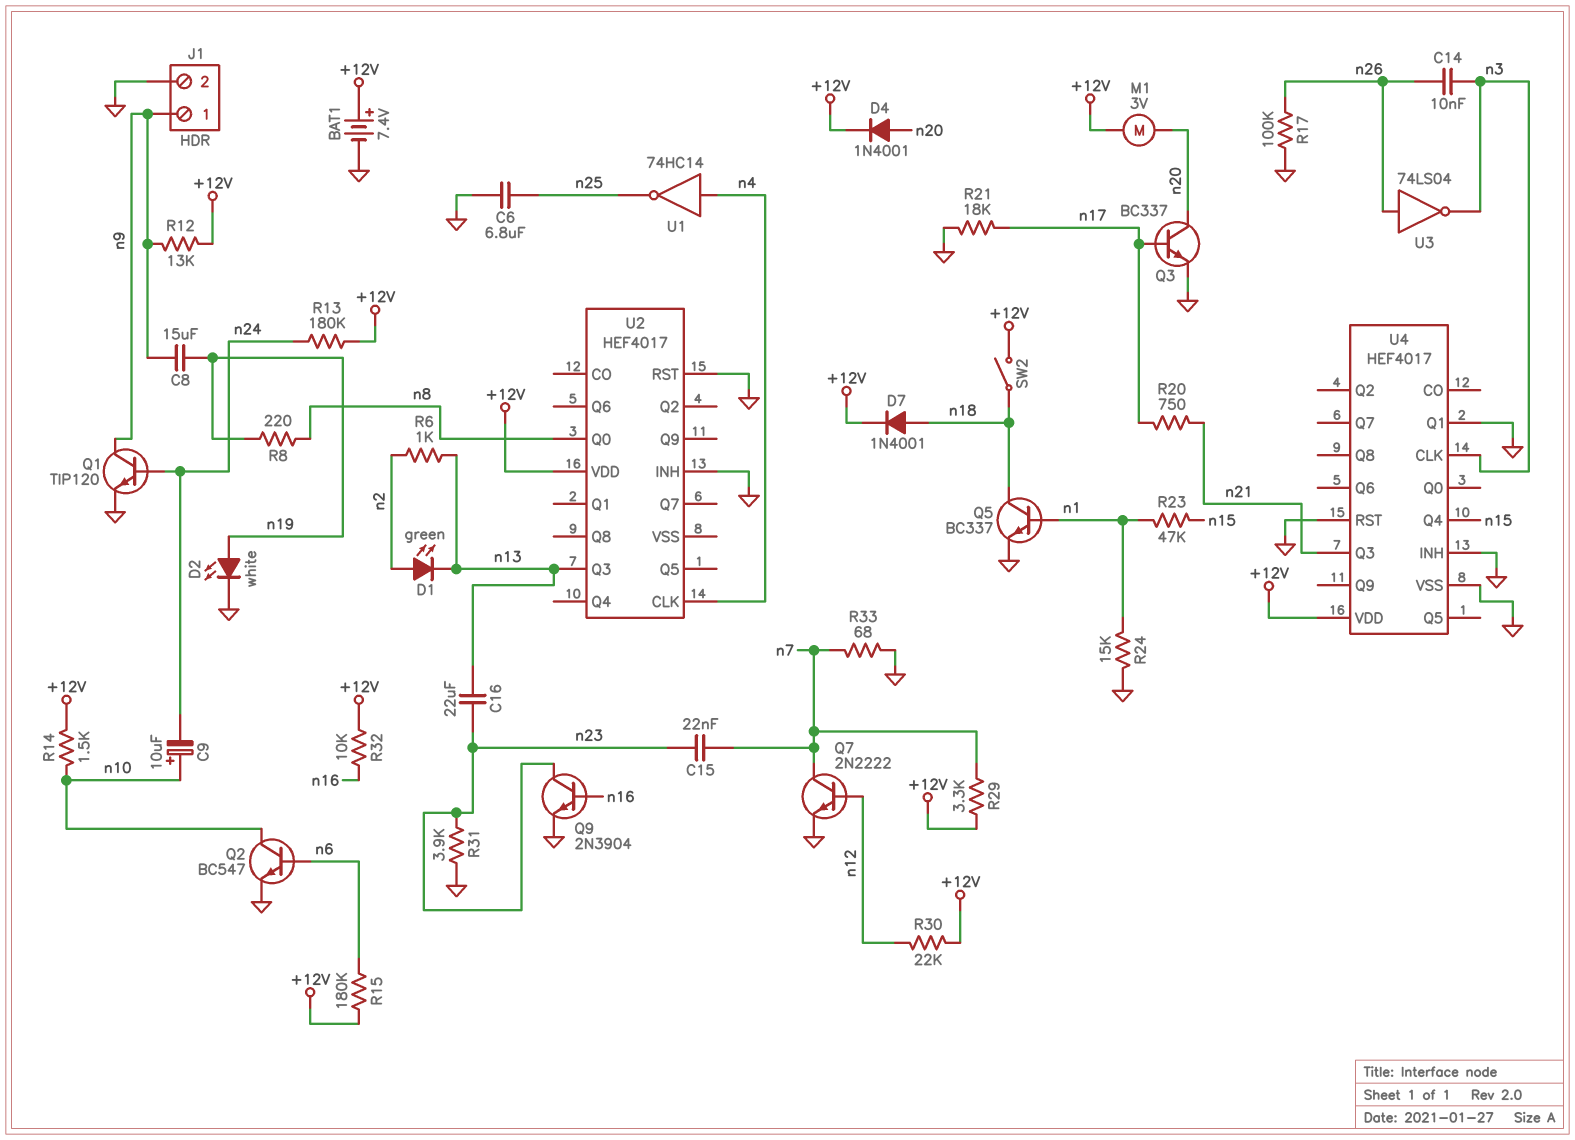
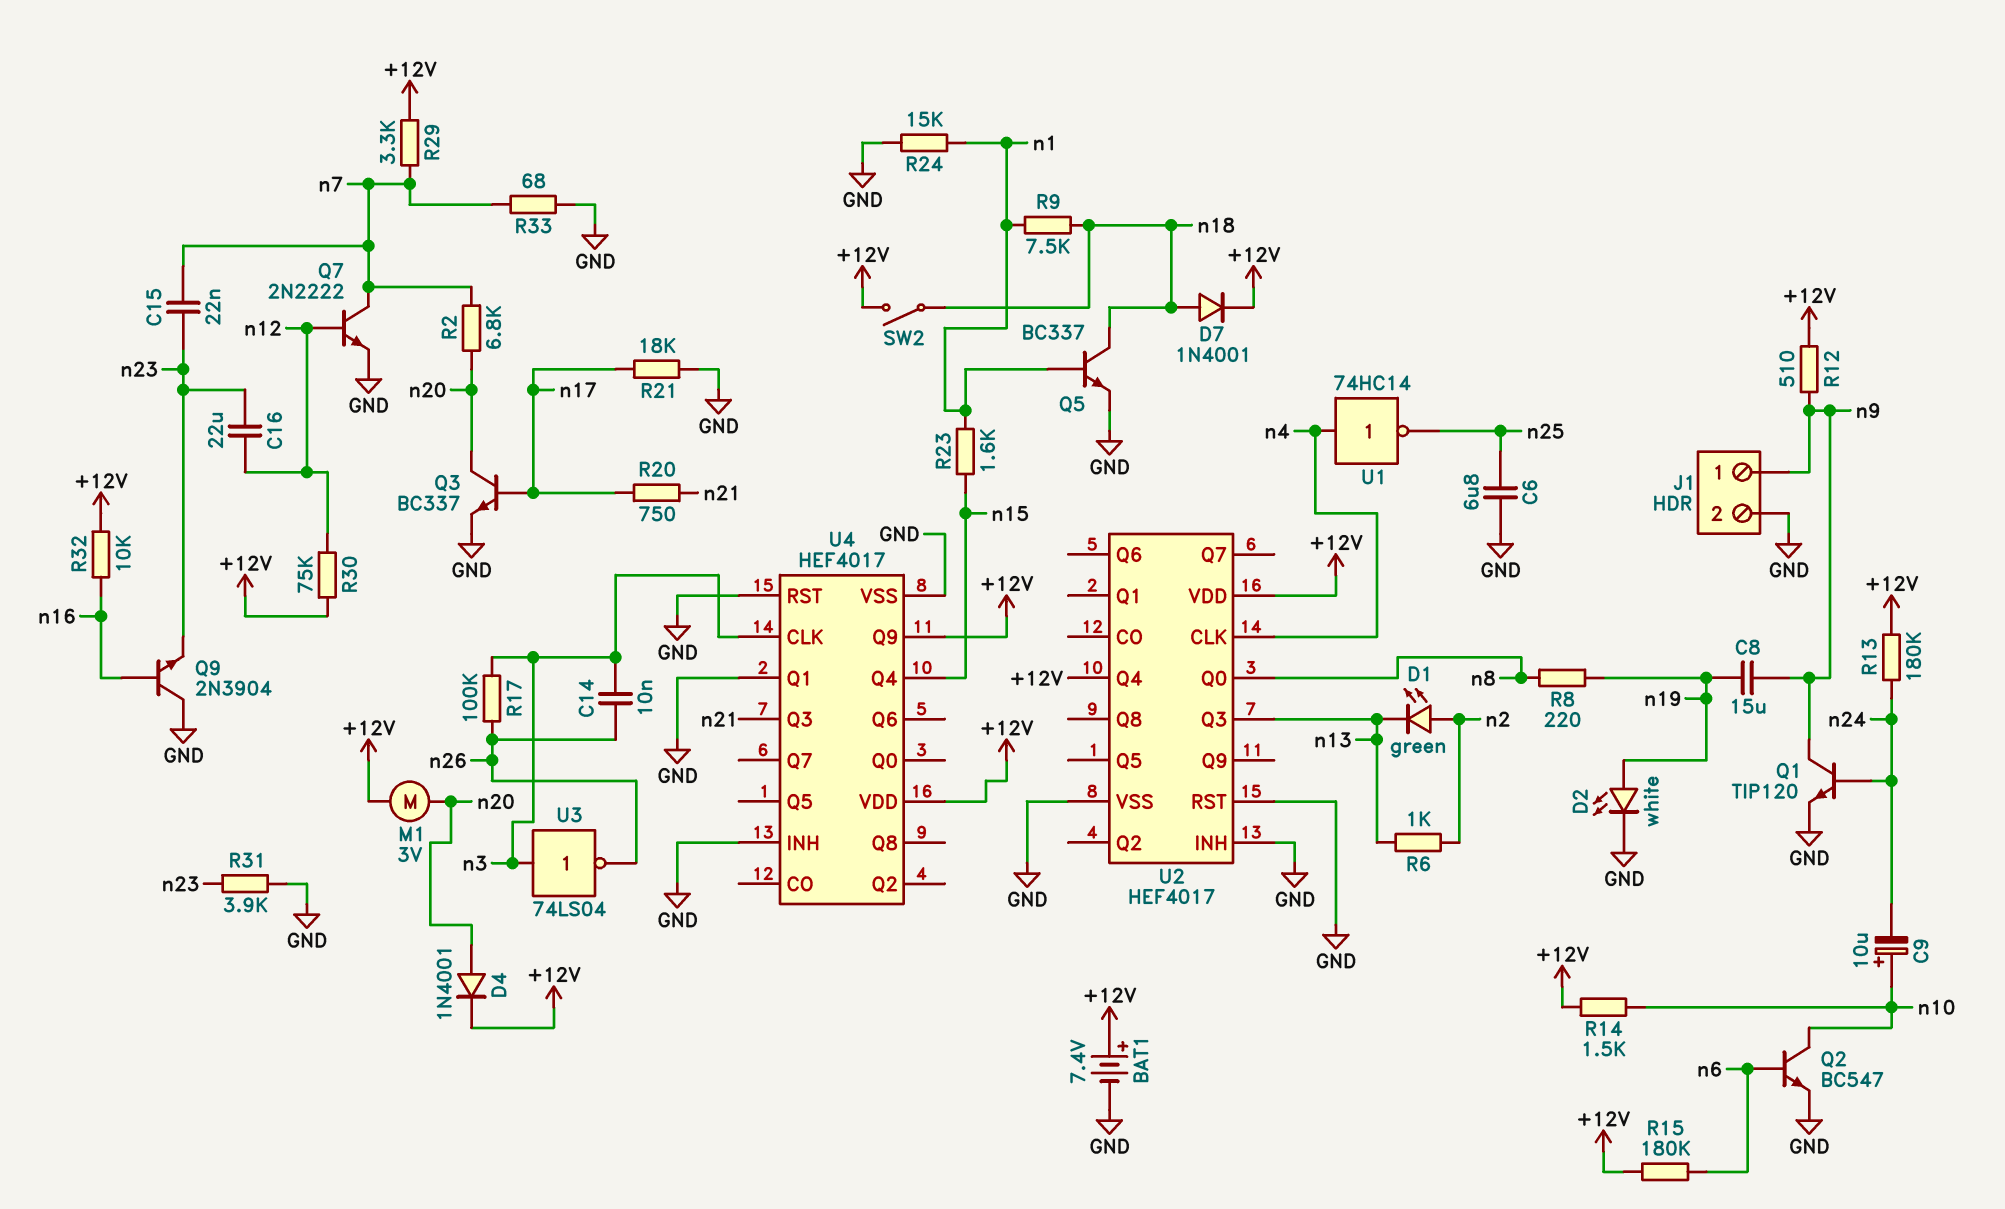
C16: 22uF (n13, n23) -> 22uF (n12, n23)
Q9: NPN 2N3904 (B n16, C n23, E GND) -> NPN 2N3904 (B n16, C GND, E n23)
R2: none -> 6.8k (n7, n20)
R9: none -> 7.5k (n1, n18)
R12: 13k (+12V, n9) -> 510 (+12V, n9)
R17: 100k (GND, n26) -> 100k (n3, n26)
R23: 47k (n1, n15) -> 1.6k (n1, n15)
R30: 22k (+12V, n12) -> 75k (+12V, n12)
U2 pin Q4: none -> +12V
U2 pin VSS: none -> GND
U3: NOT 74LS04 (in n26, out n3) -> NOT 74LS04 (in n3, out n26)
U4 pin Q9: none -> +12V

